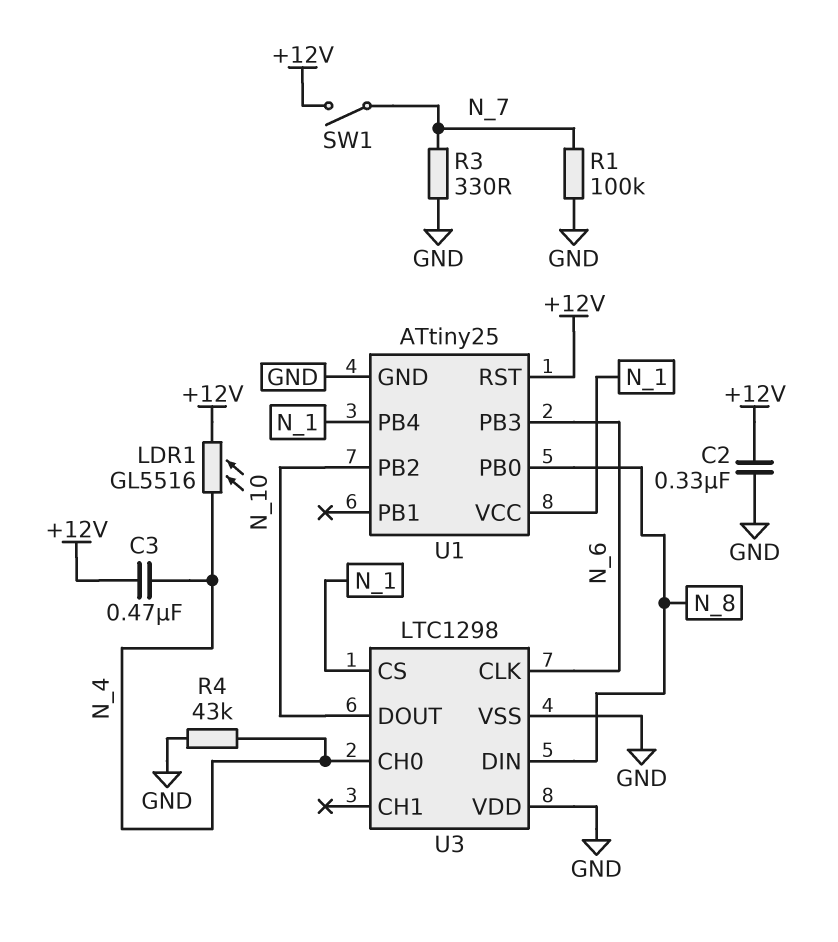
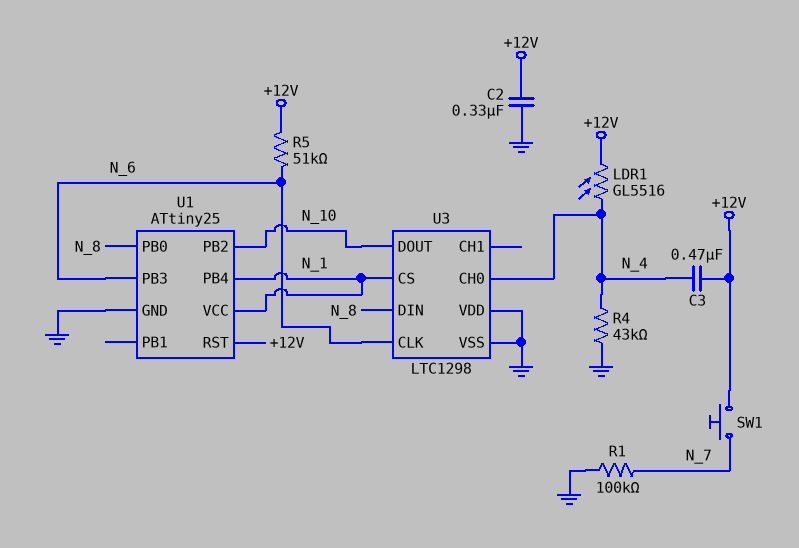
R3: 330 (GND, N_7) -> none
R5: none -> 51k (+12V, N_6)
SW1: switch (+12V, N_7) -> button (+12V, N_7)

